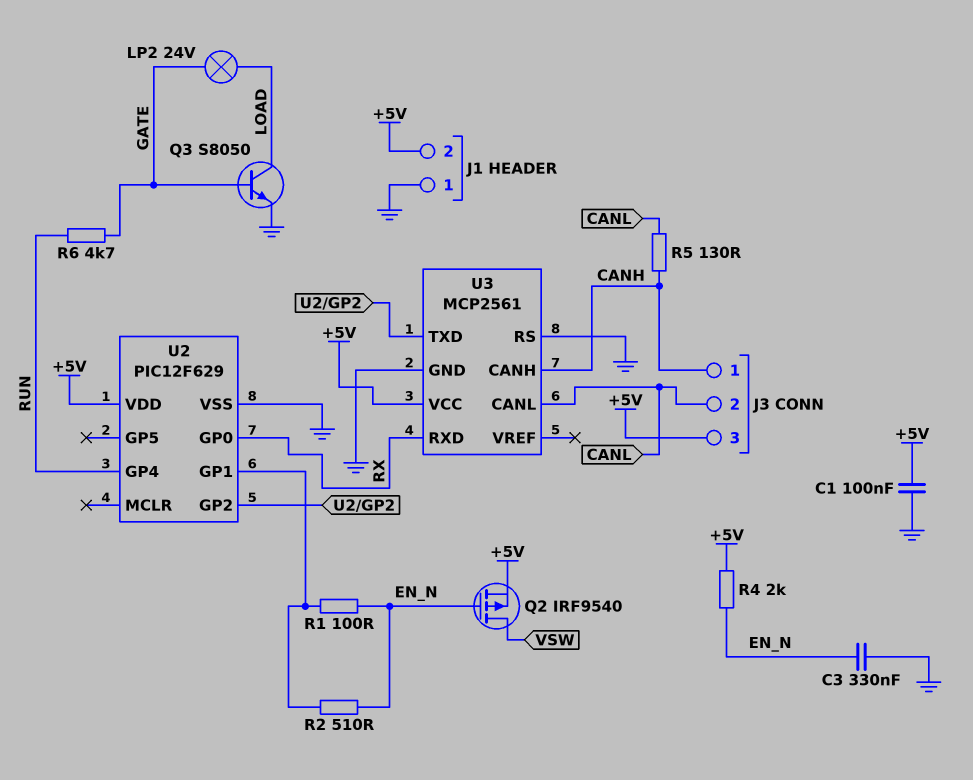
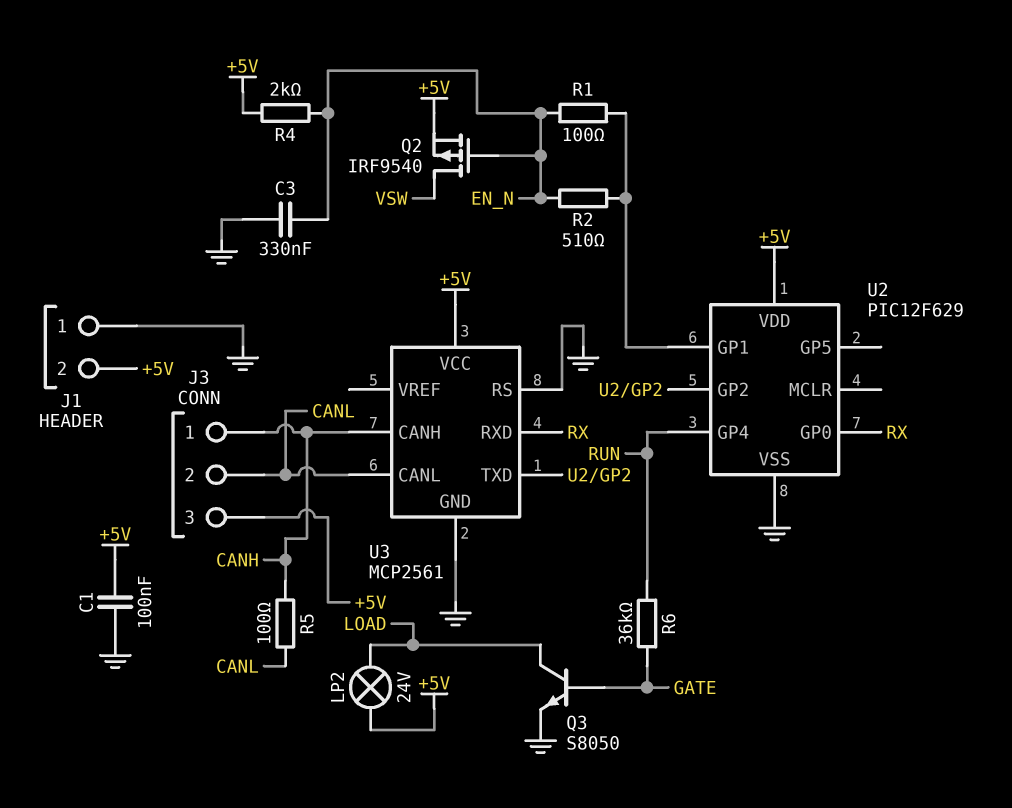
LP2: lamp 24V (GATE, LOAD) -> lamp 24V (+5V, LOAD)
R5: 130 (CANH, CANL) -> 100 (CANH, CANL)
R6: 4.7k (GATE, RUN) -> 36k (GATE, RUN)

